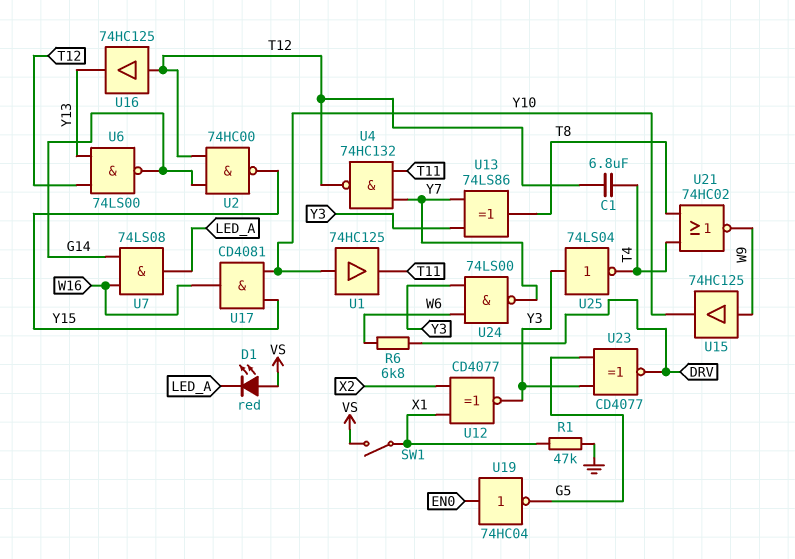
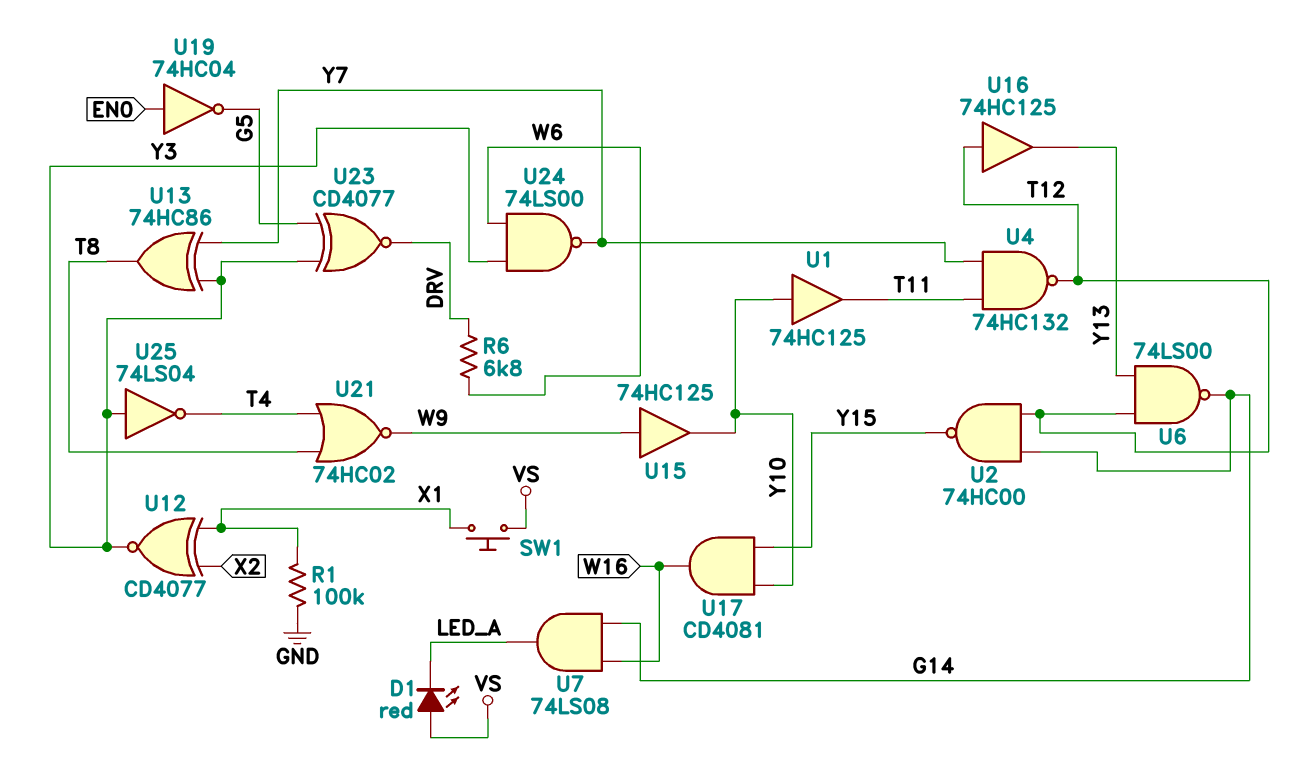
C1: 6.8uF (T4, T12) -> none
R1: 47k (GND, X1) -> 100k (GND, X1)
SW1: switch (VS, X1) -> button (VS, X1)
U13: XOR 74LS86 (in Y3, in Y7, out T8) -> XOR 74HC86 (in Y3, in Y7, out T8)

